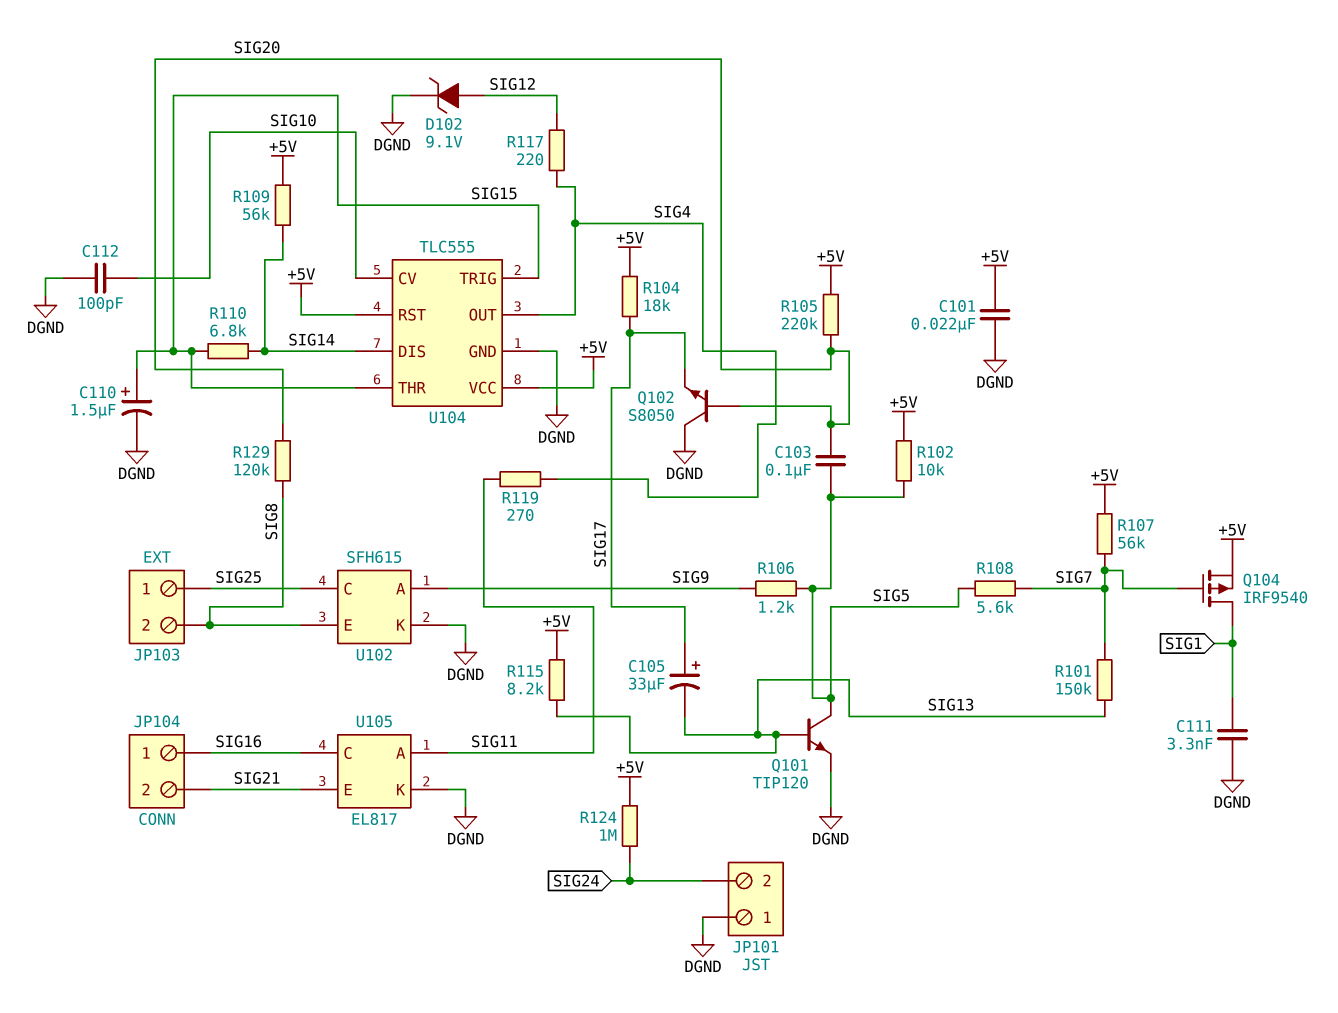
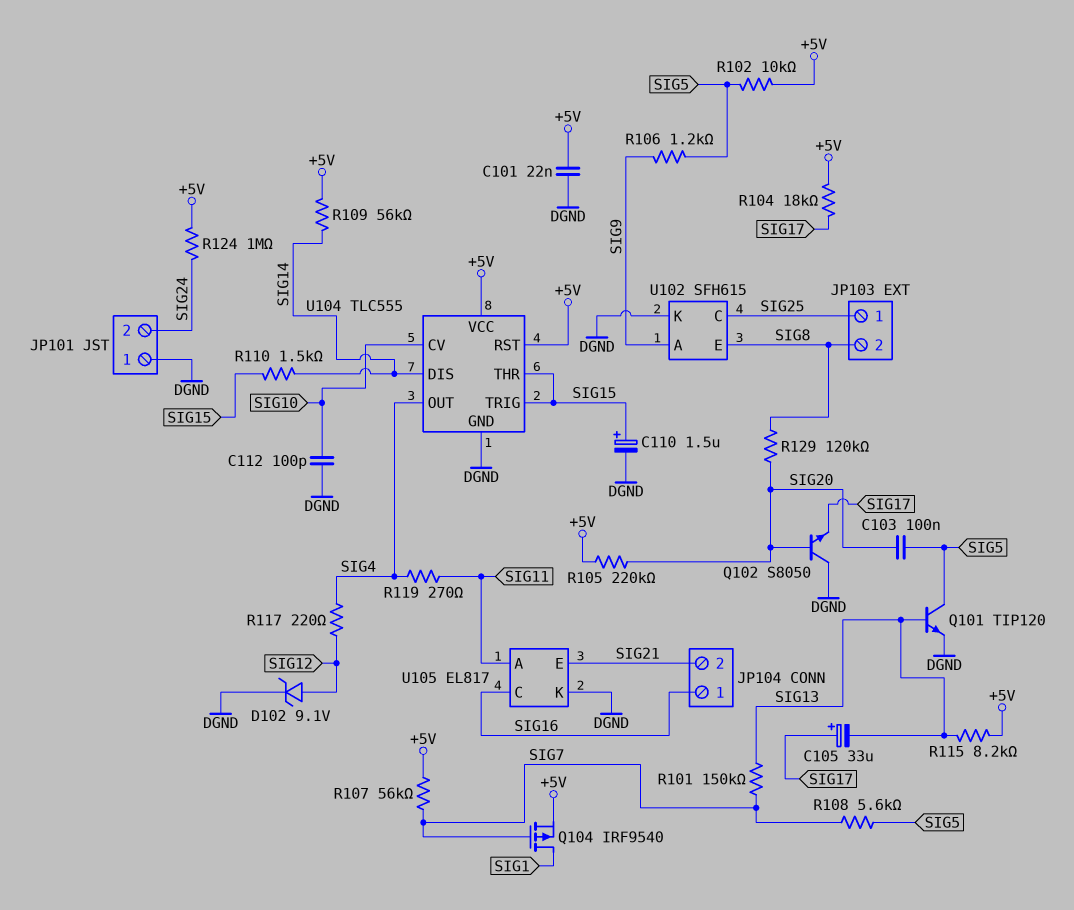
C111: 3.3nF (DGND, SIG1) -> none
R110: 6.8k (SIG14, SIG15) -> 1.5k (SIG14, SIG15)

